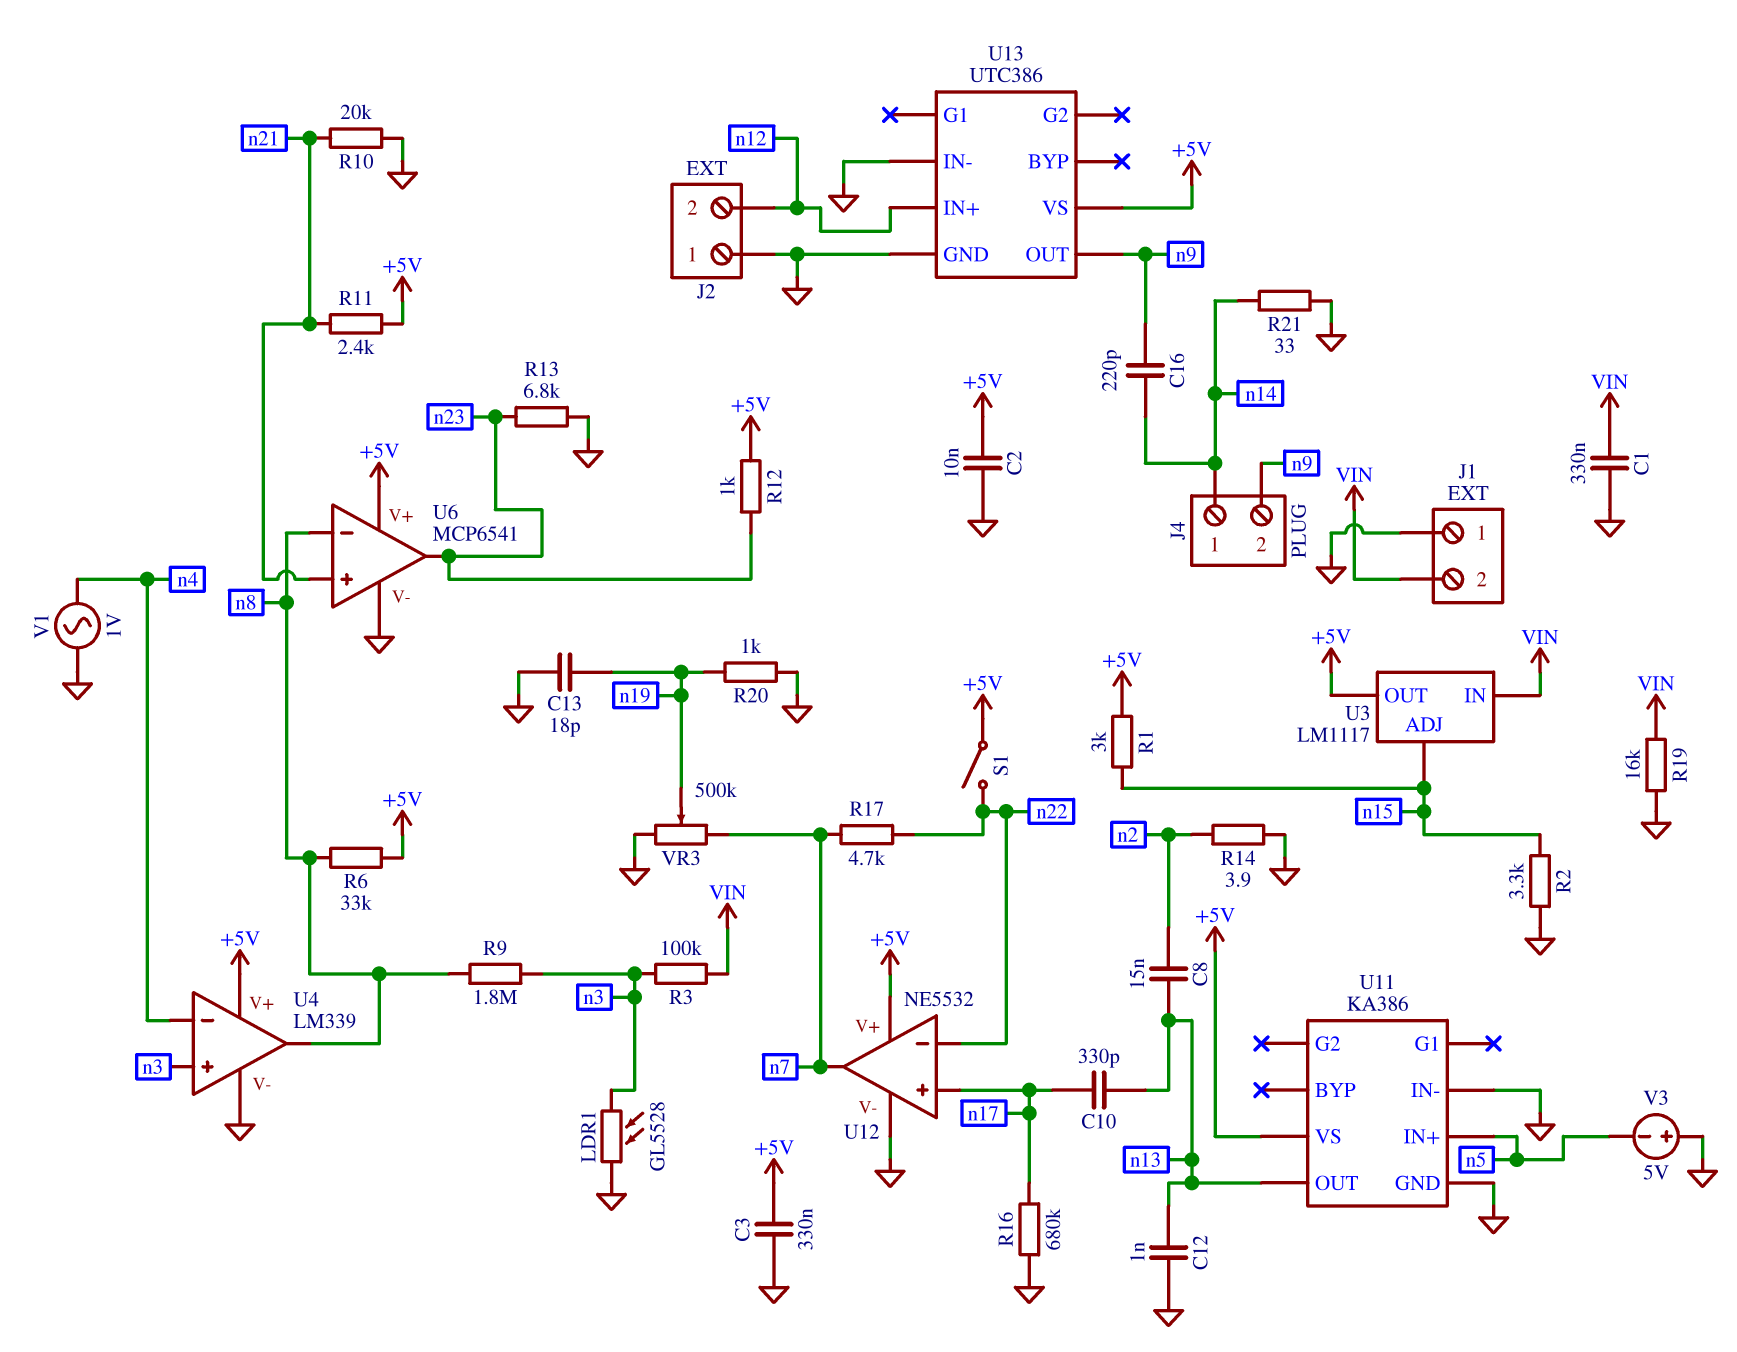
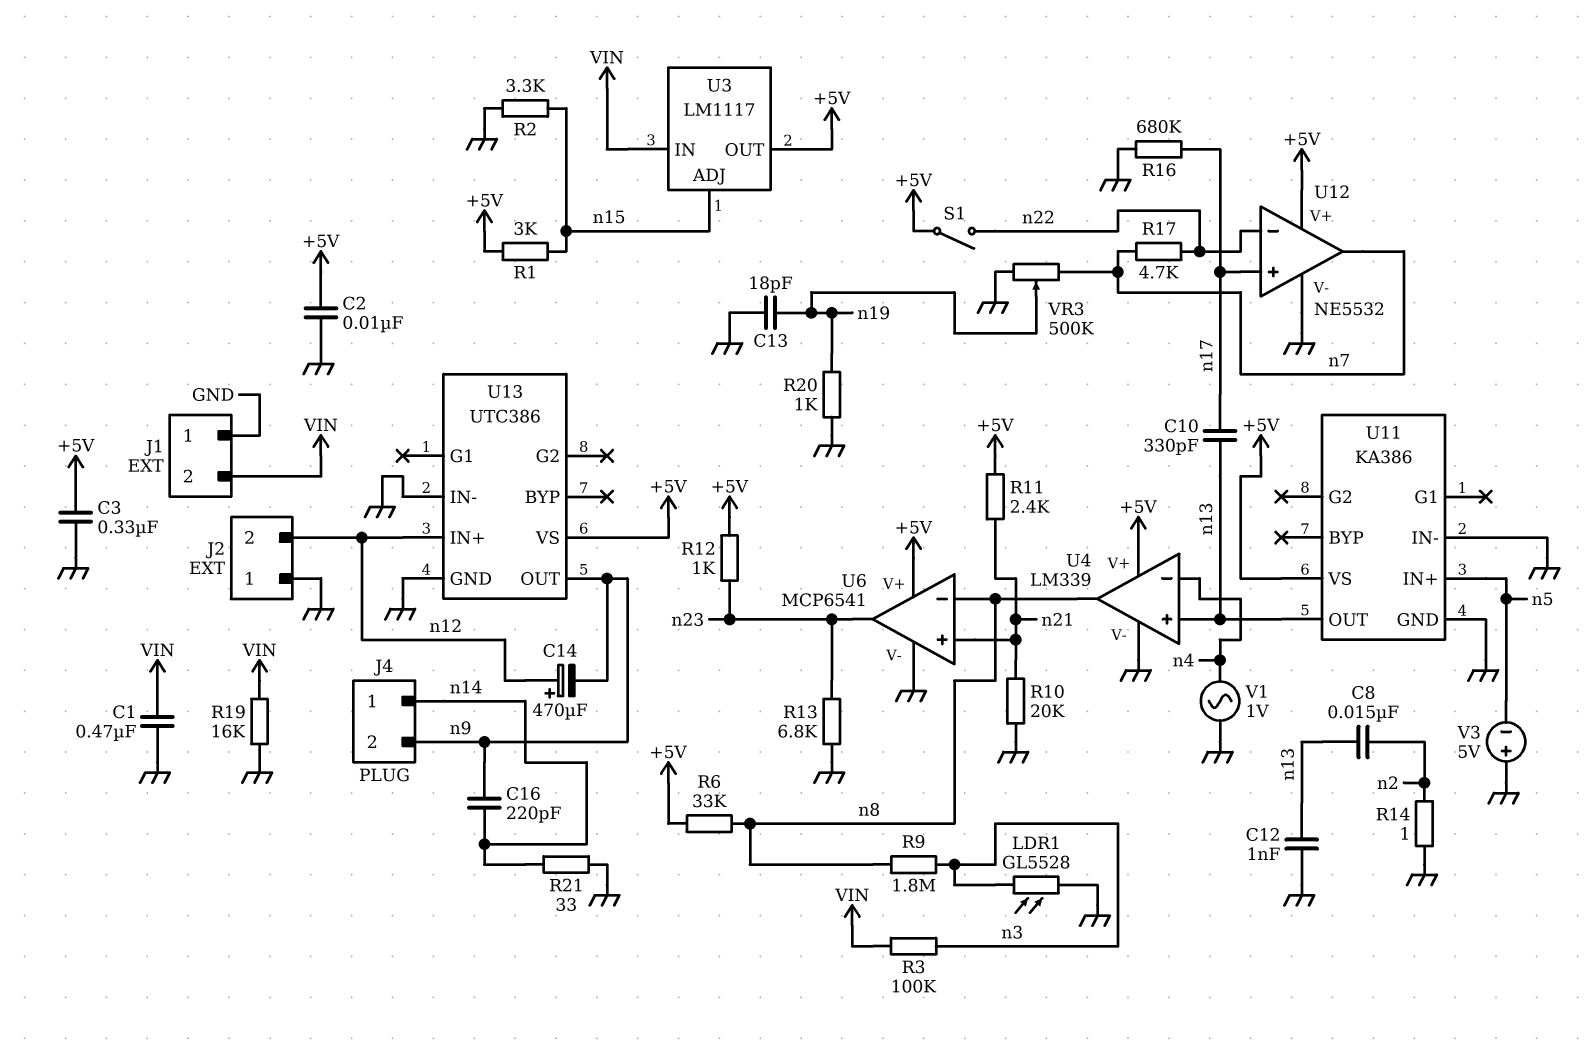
C1: 330nF (GND, VIN) -> 470nF (GND, VIN)
C14: none -> 470uF (plus n12, minus n9)
R14: 3.9 (GND, n2) -> 1 (GND, n2)
U4 pin in+: n3 -> n13

